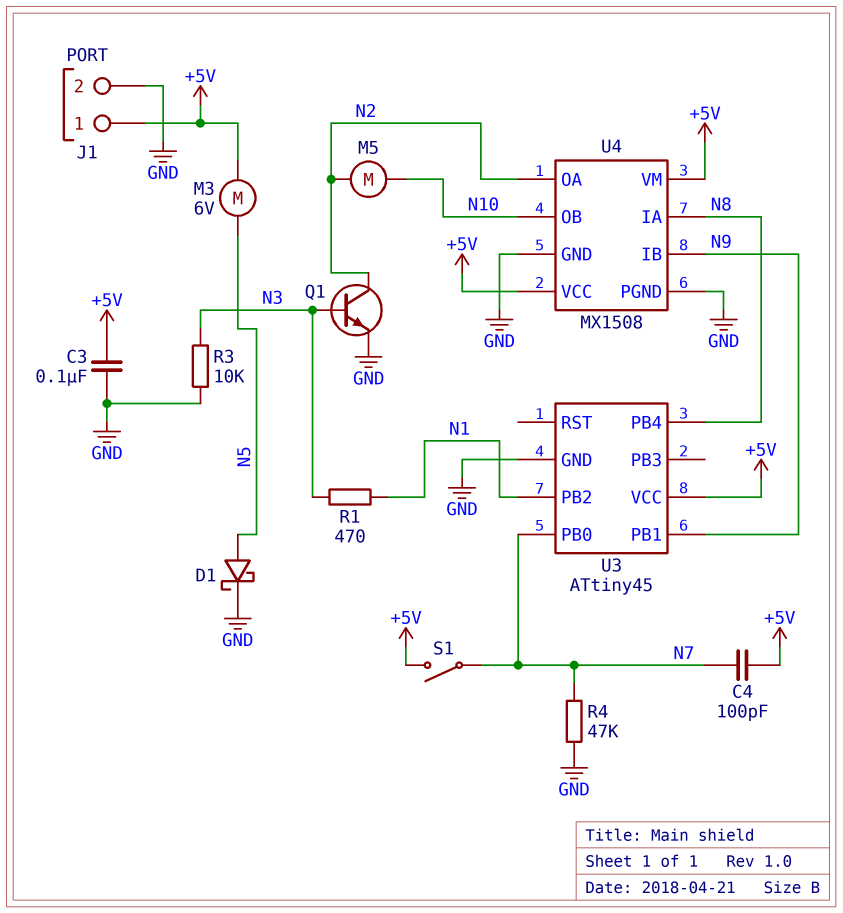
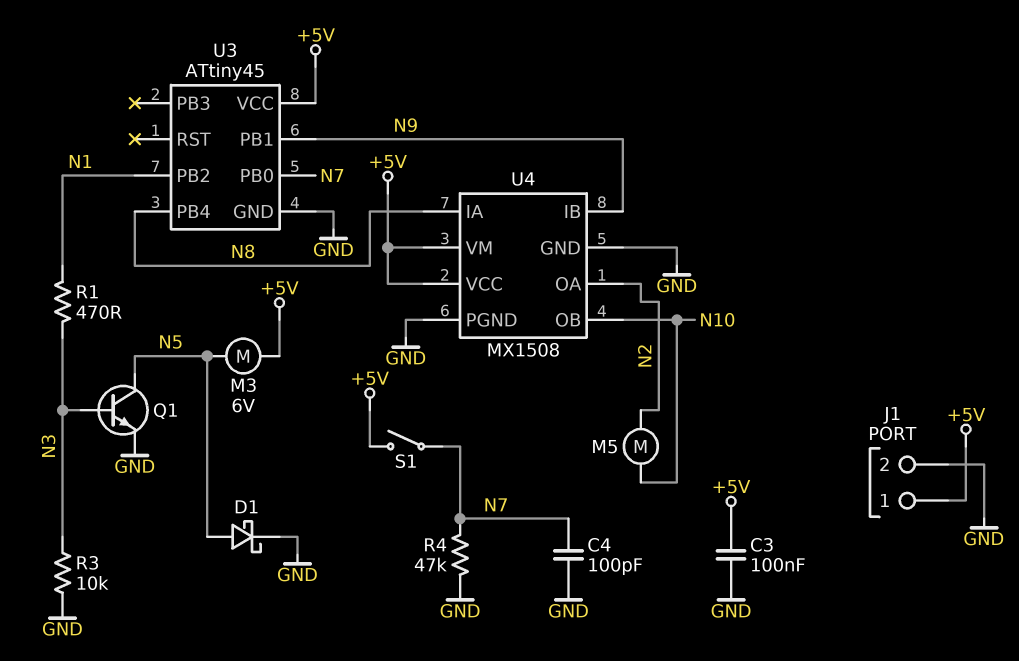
C4: 100pF (+5V, N7) -> 100pF (GND, N7)
Q1: NPN (B N3, C N2, E GND) -> NPN (B N3, C N5, E GND)

